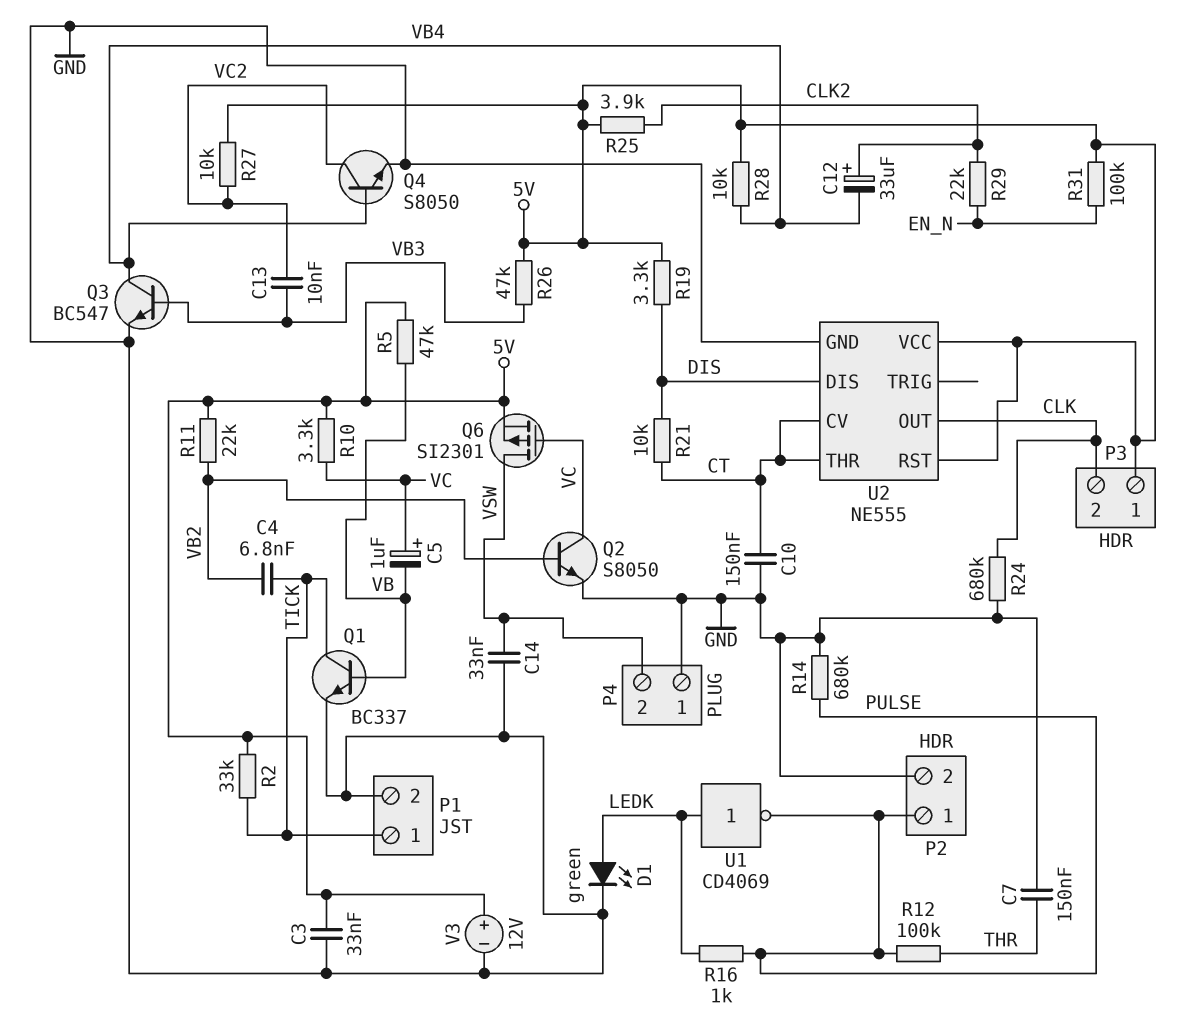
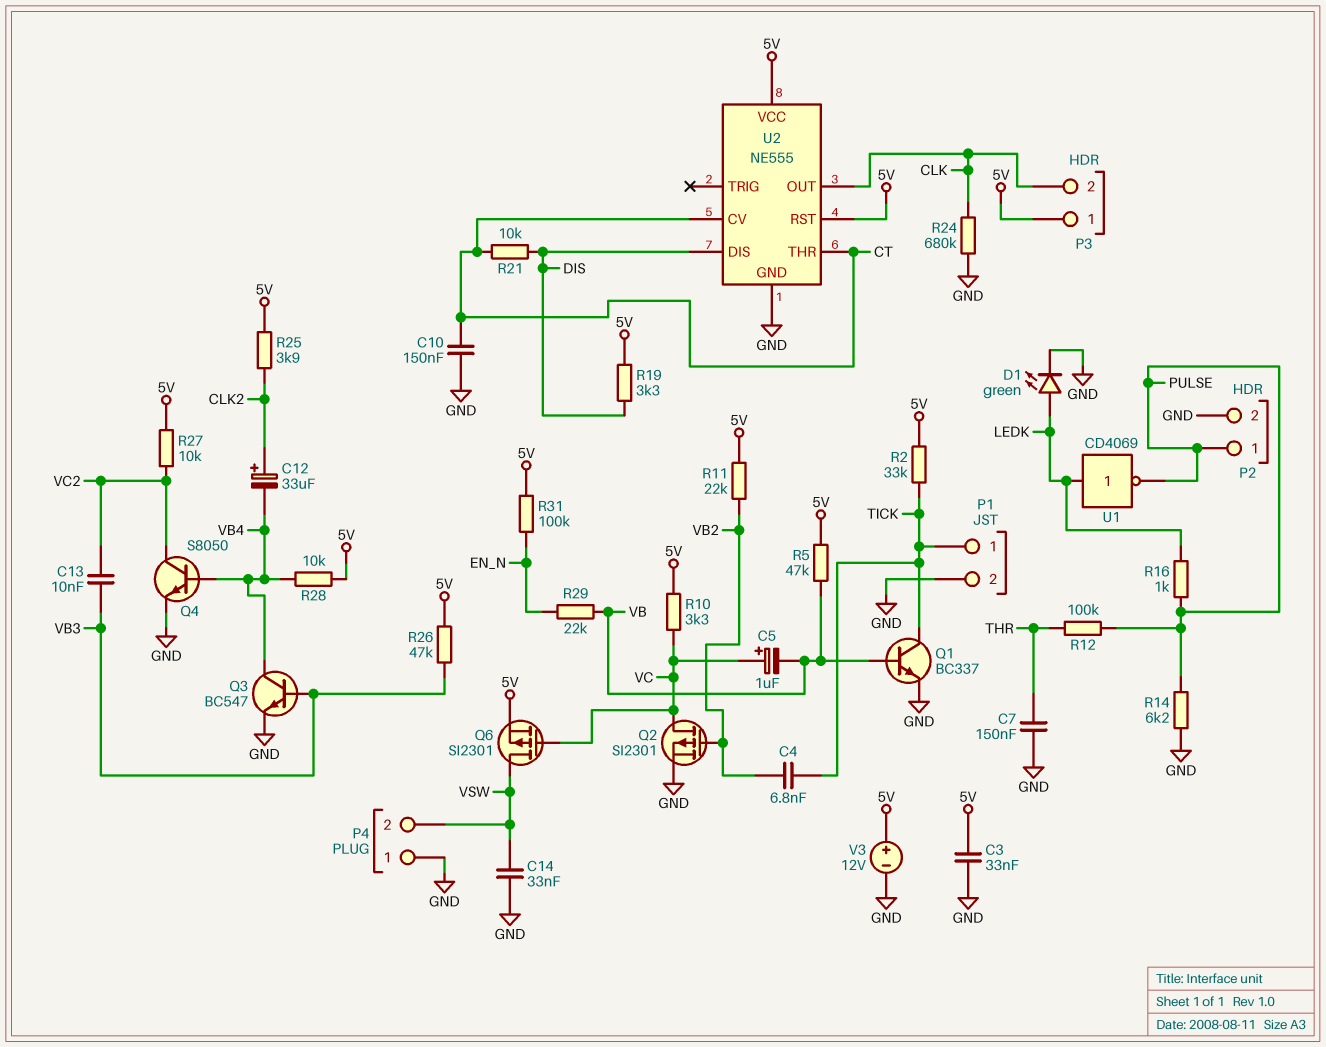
Q2: NPN S8050 (B VB2, C VC, E GND) -> PMOS SI2301 (G VB2, D VC, S GND)
R14: 680k (GND, PULSE) -> 6.2k (GND, PULSE)
R29: 22k (CLK2, EN_N) -> 22k (EN_N, VB)

